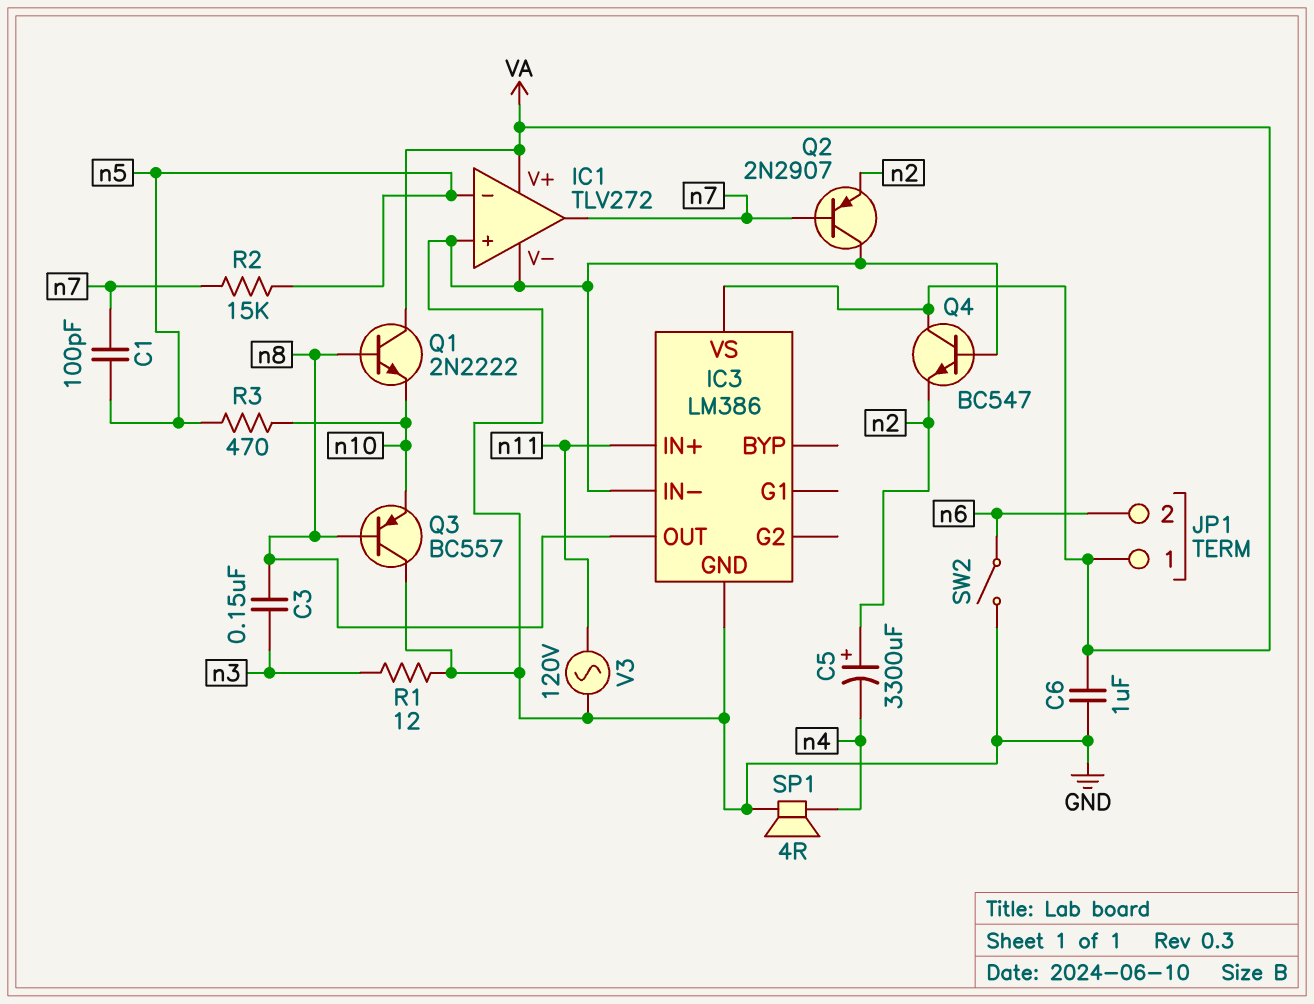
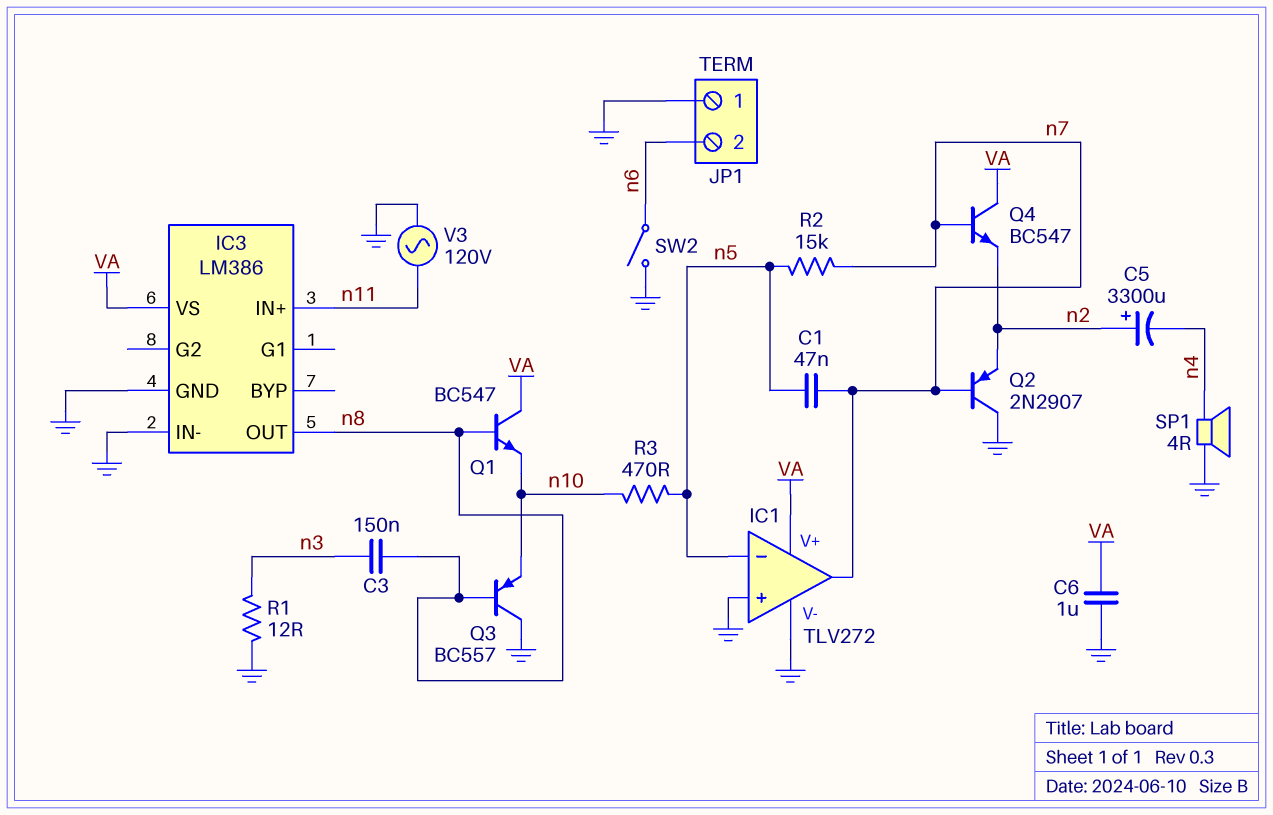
C1: 100pF (n5, n7) -> 47nF (n5, n7)
JP1 pin 1: VA -> GND
Q1: NPN 2N2222 (B n8, C VA, E n10) -> NPN BC547 (B n8, C VA, E n10)
Q4: NPN BC547 (B GND, C VA, E n2) -> NPN BC547 (B n7, C VA, E n2)

